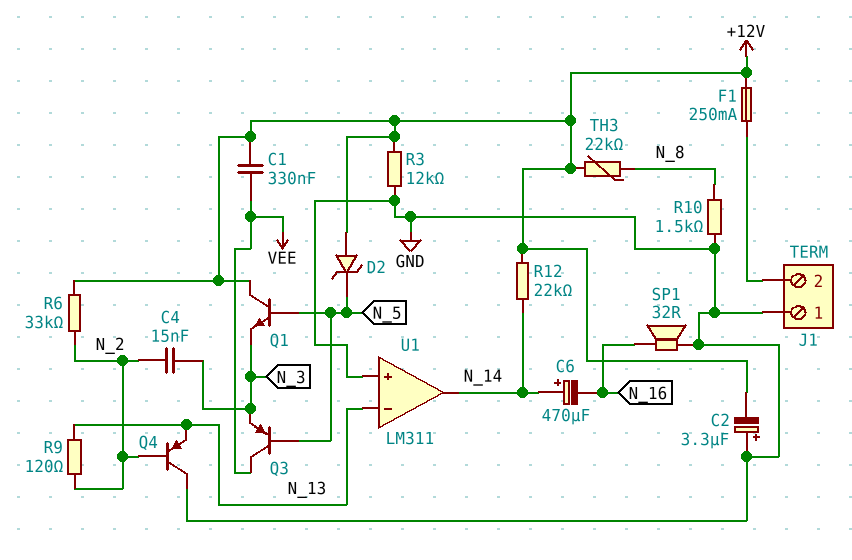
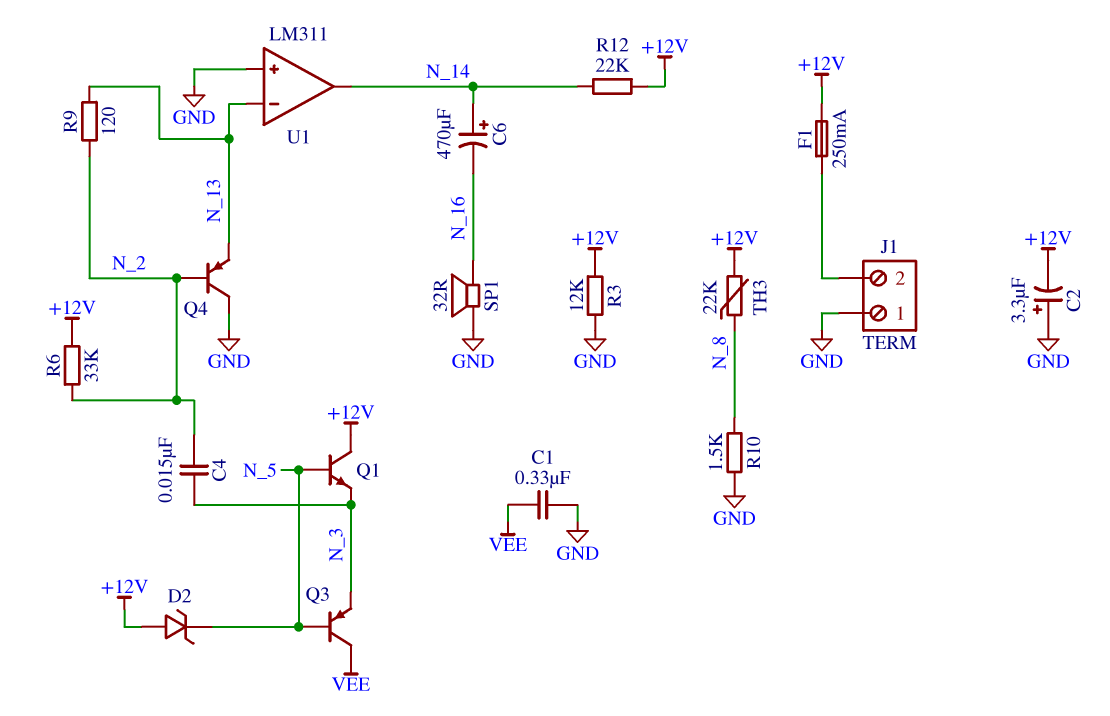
C1: 330nF (+12V, VEE) -> 330nF (GND, VEE)

